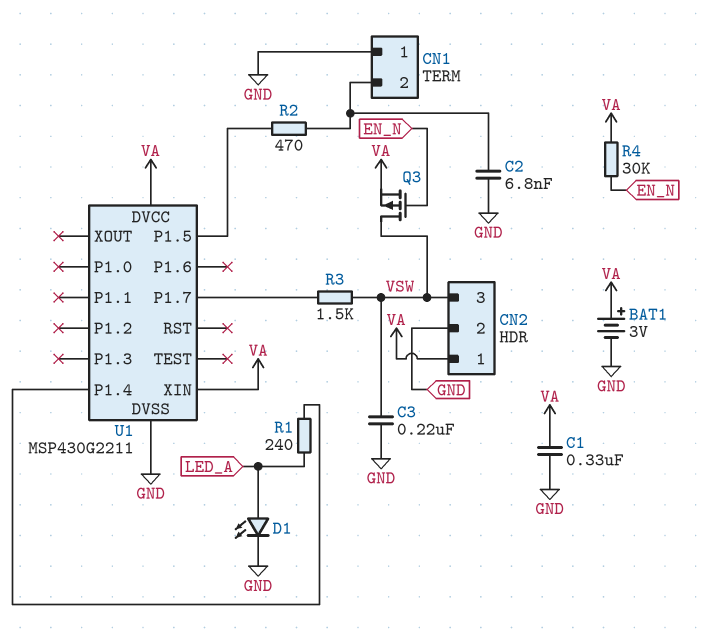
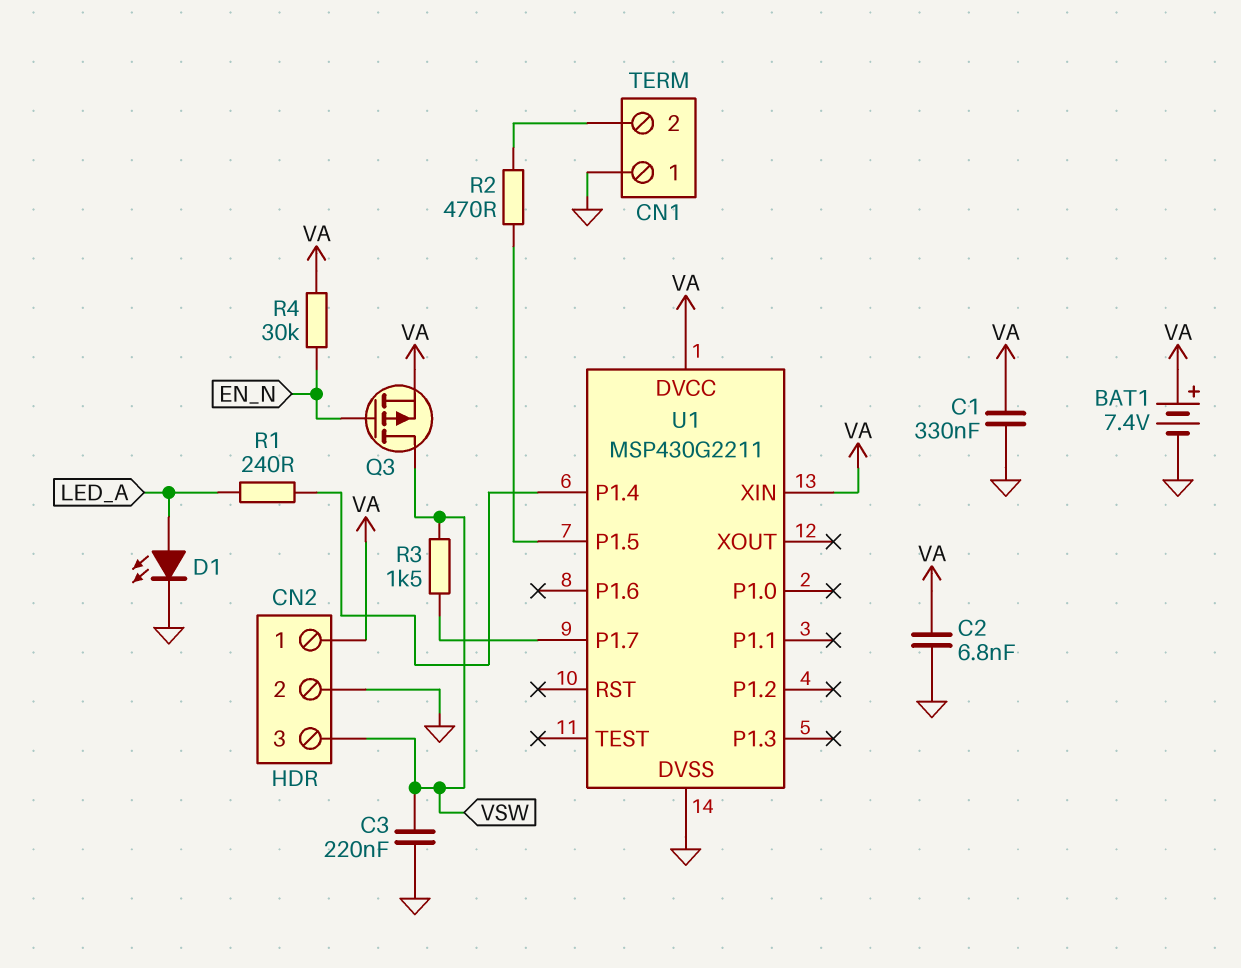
BAT1: 3V (plus VA, minus GND) -> 7.4V (plus VA, minus GND)
C2: 6.8nF (CN1/2, GND) -> 6.8nF (GND, VA)

